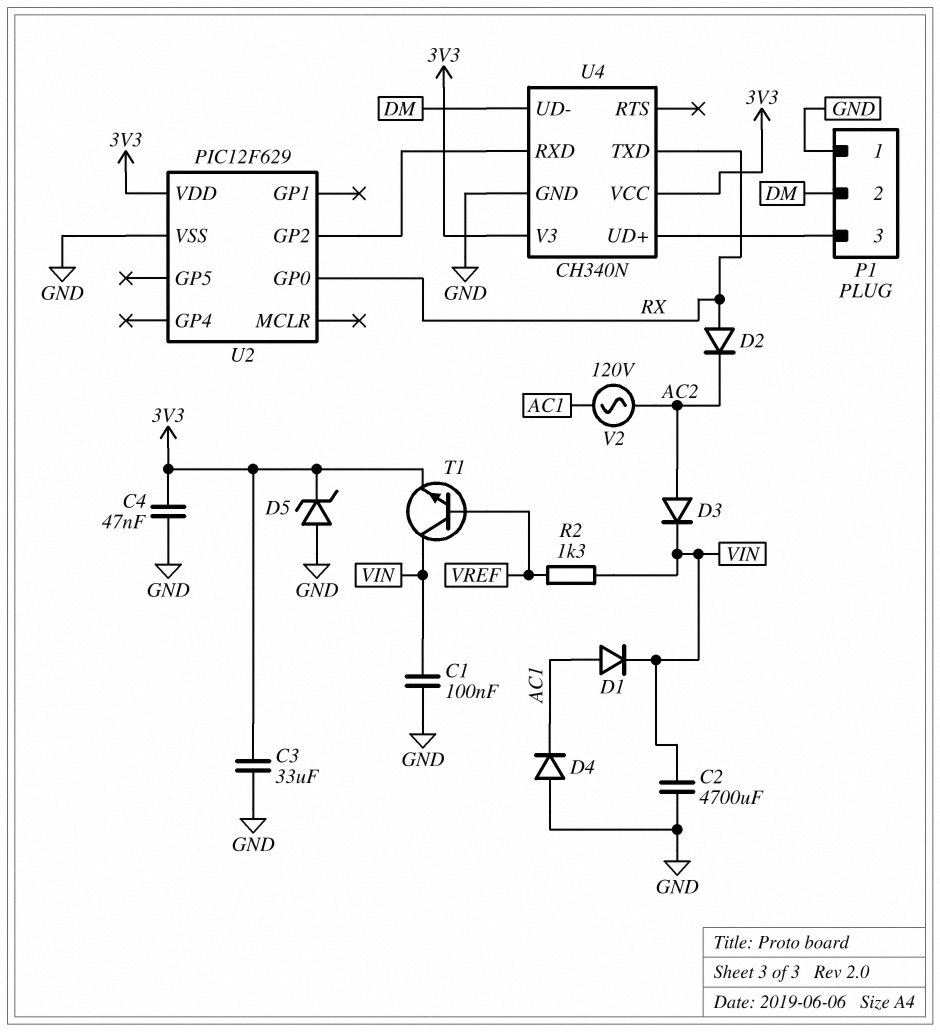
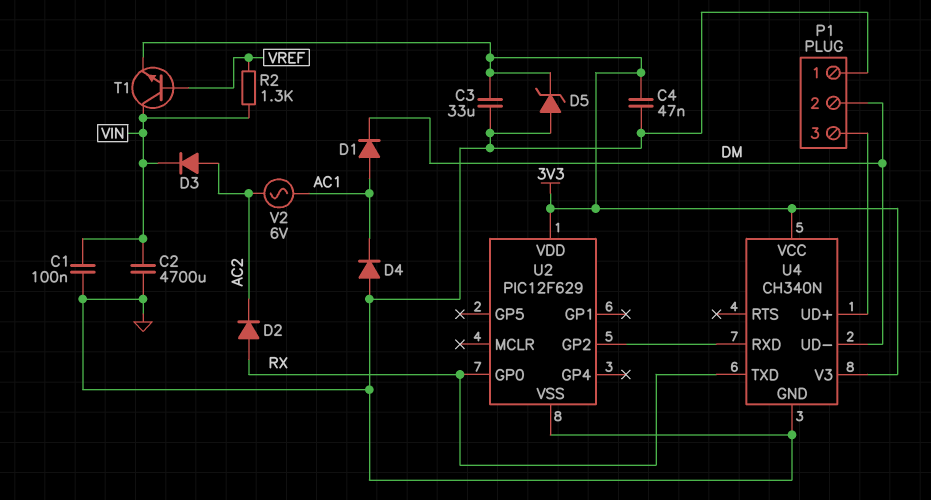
D1: diode (A AC1, K VIN) -> diode (A AC1, K DM)
V2: AC 120V (AC1, AC2) -> AC 6V (AC1, AC2)

